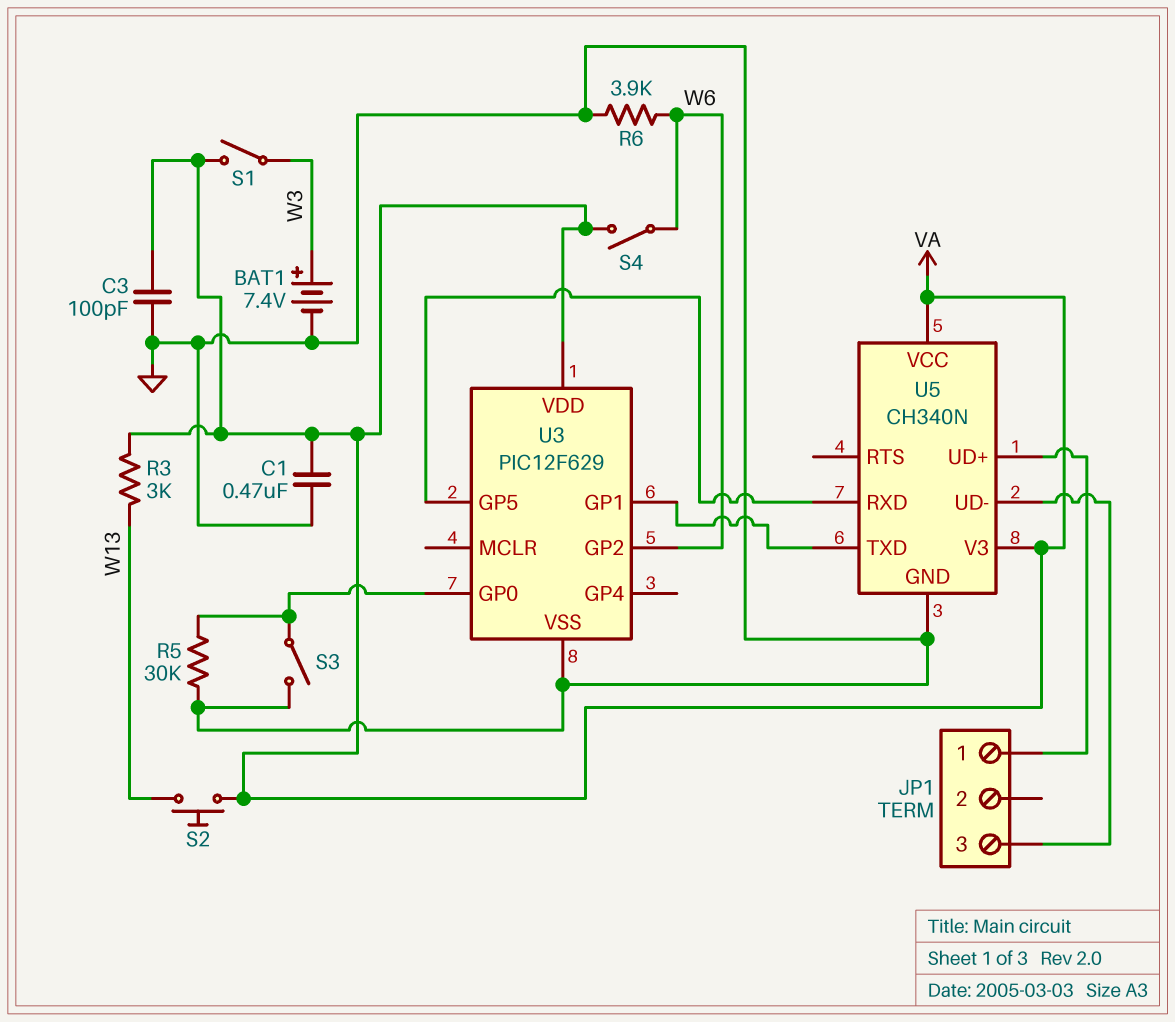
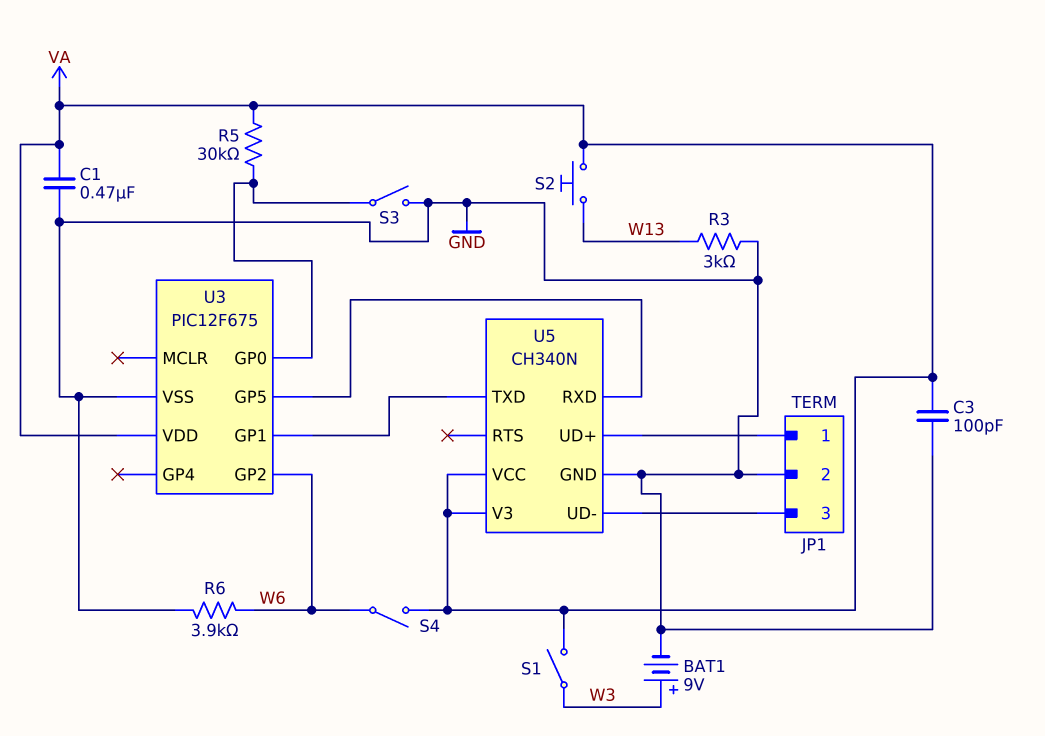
BAT1: 7.4V (plus W3, minus GND) -> 9V (plus W3, minus GND)
JP1 pin 2: none -> GND
R3: 3k (VA, W13) -> 3k (GND, W13)
R5: 30k (GND, U3/GP0) -> 30k (U3/GP0, VA)
U3: PIC12F629 -> PIC12F675

